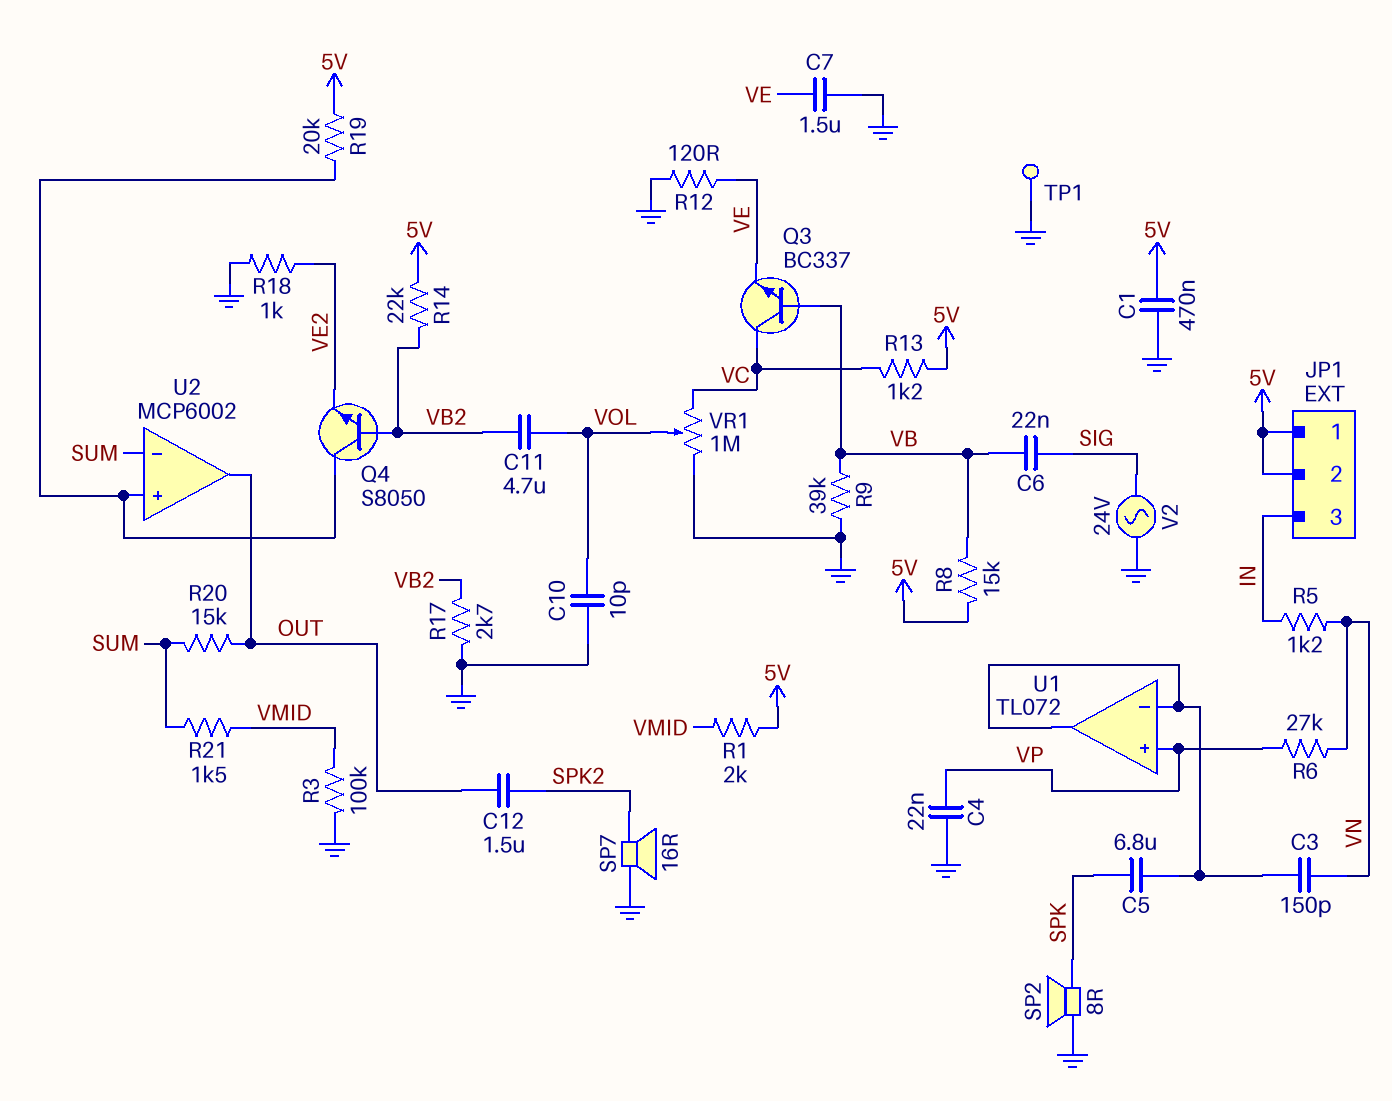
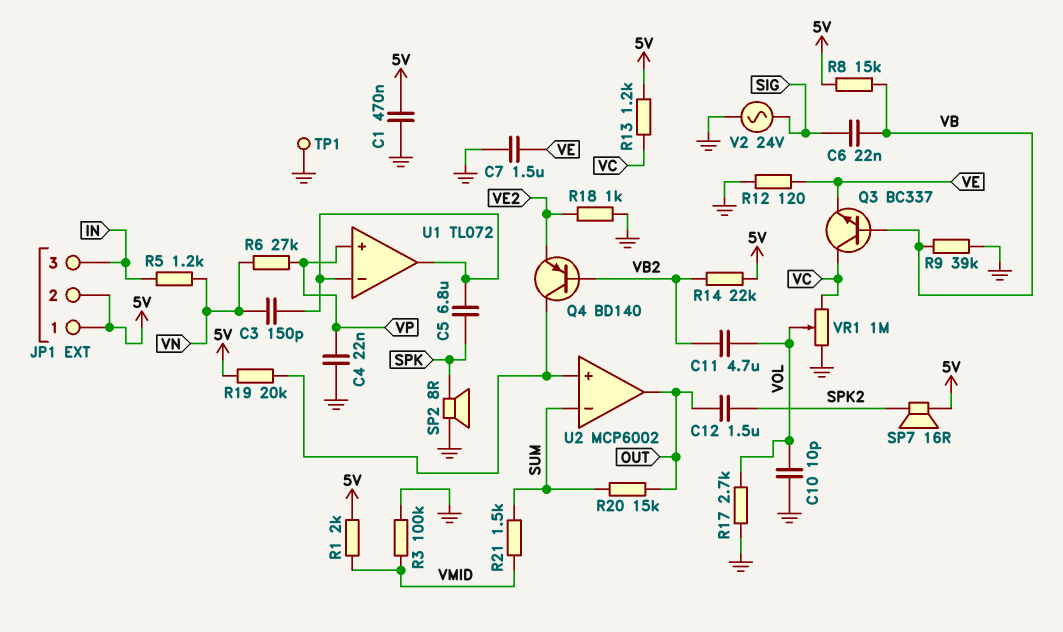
Q4: NPN S8050 (B VB2, C U2/in+, E VE2) -> PNP BD140 (B VB2, C U2/in+, E VE2)
R17: 2.7k (GND, VB2) -> 2.7k (GND, VOL)
SP7: speaker 16R (GND, SPK2) -> speaker 16R (5V, SPK2)

